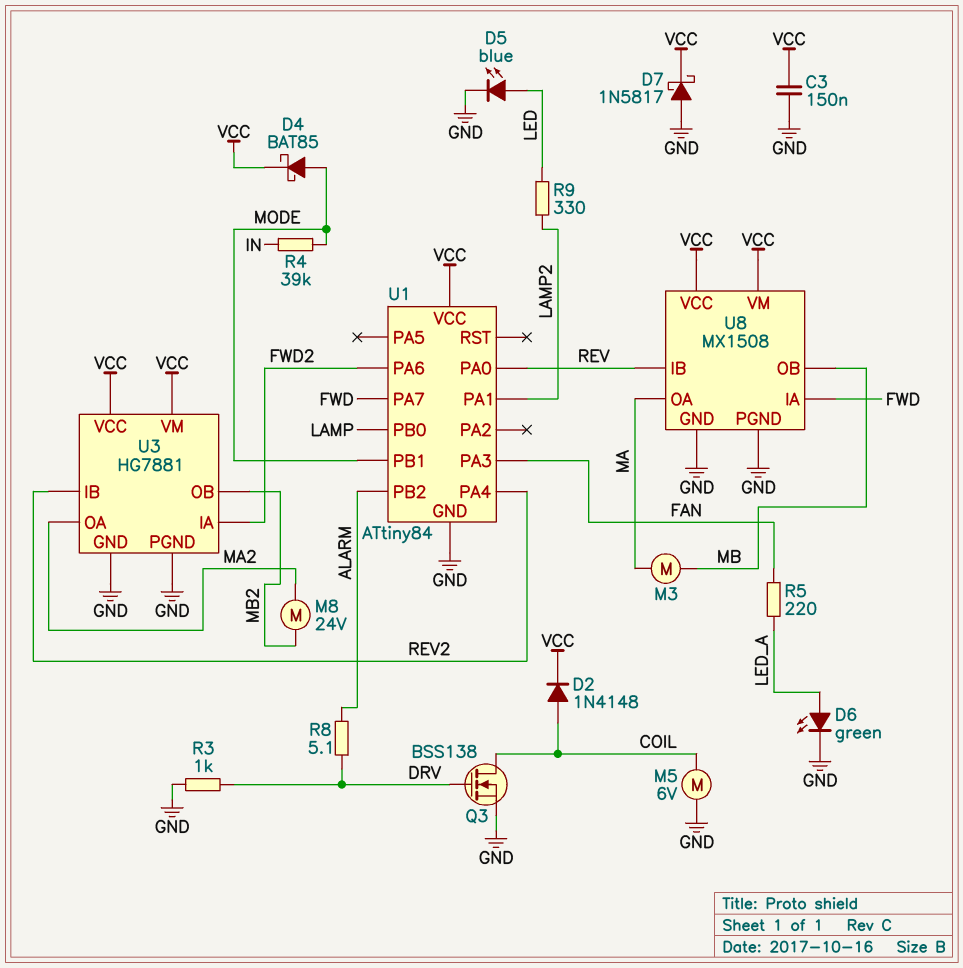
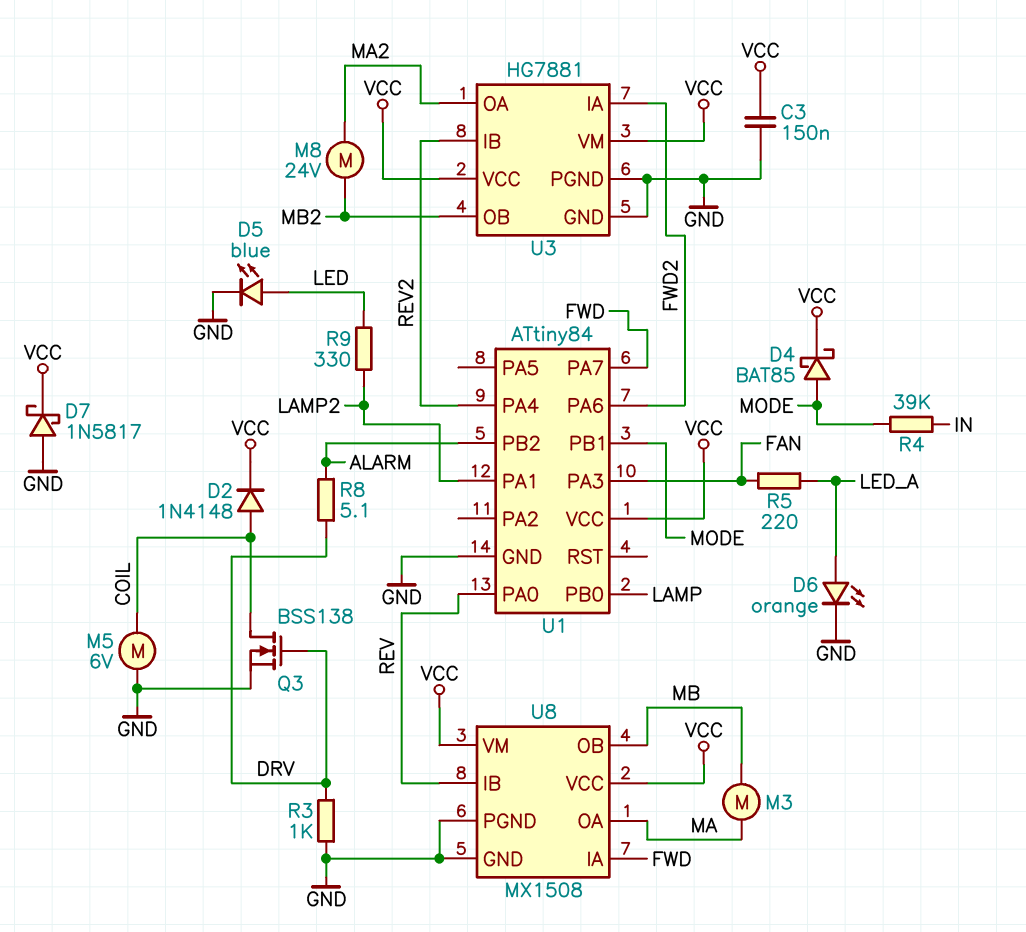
D6: LED green (A LED_A, K GND) -> LED orange (A LED_A, K GND)

